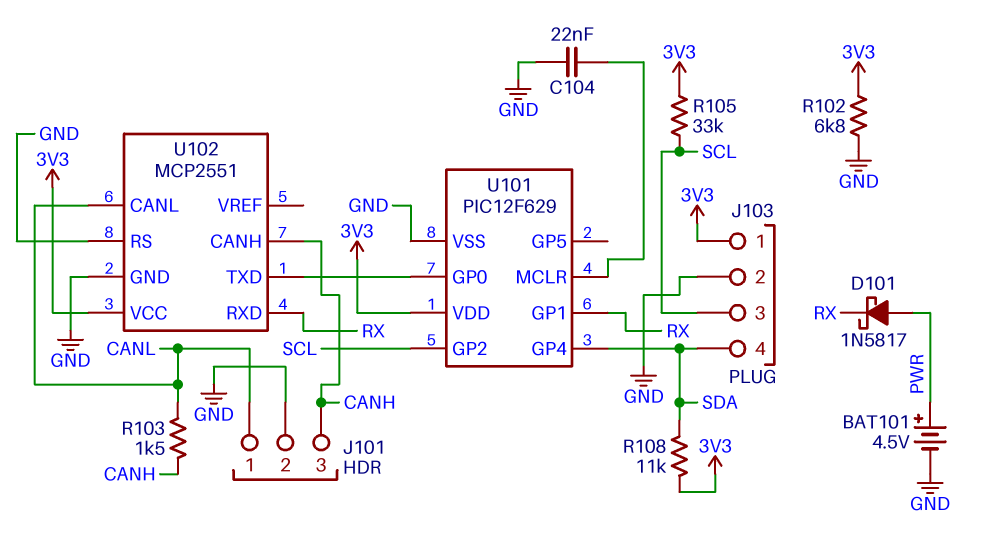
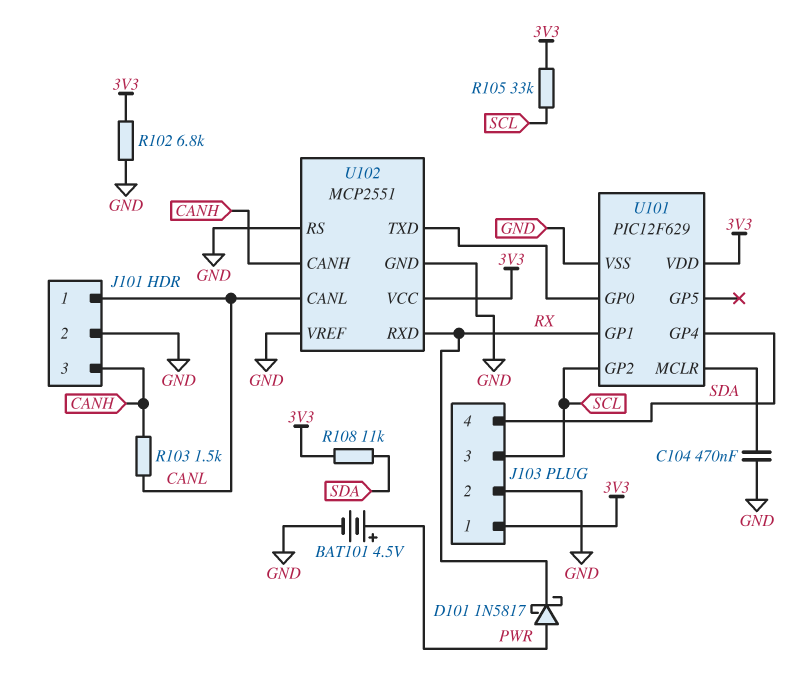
C104: 22nF (GND, U101/MCLR) -> 470nF (GND, U101/MCLR)
U102 pin VREF: none -> GND

